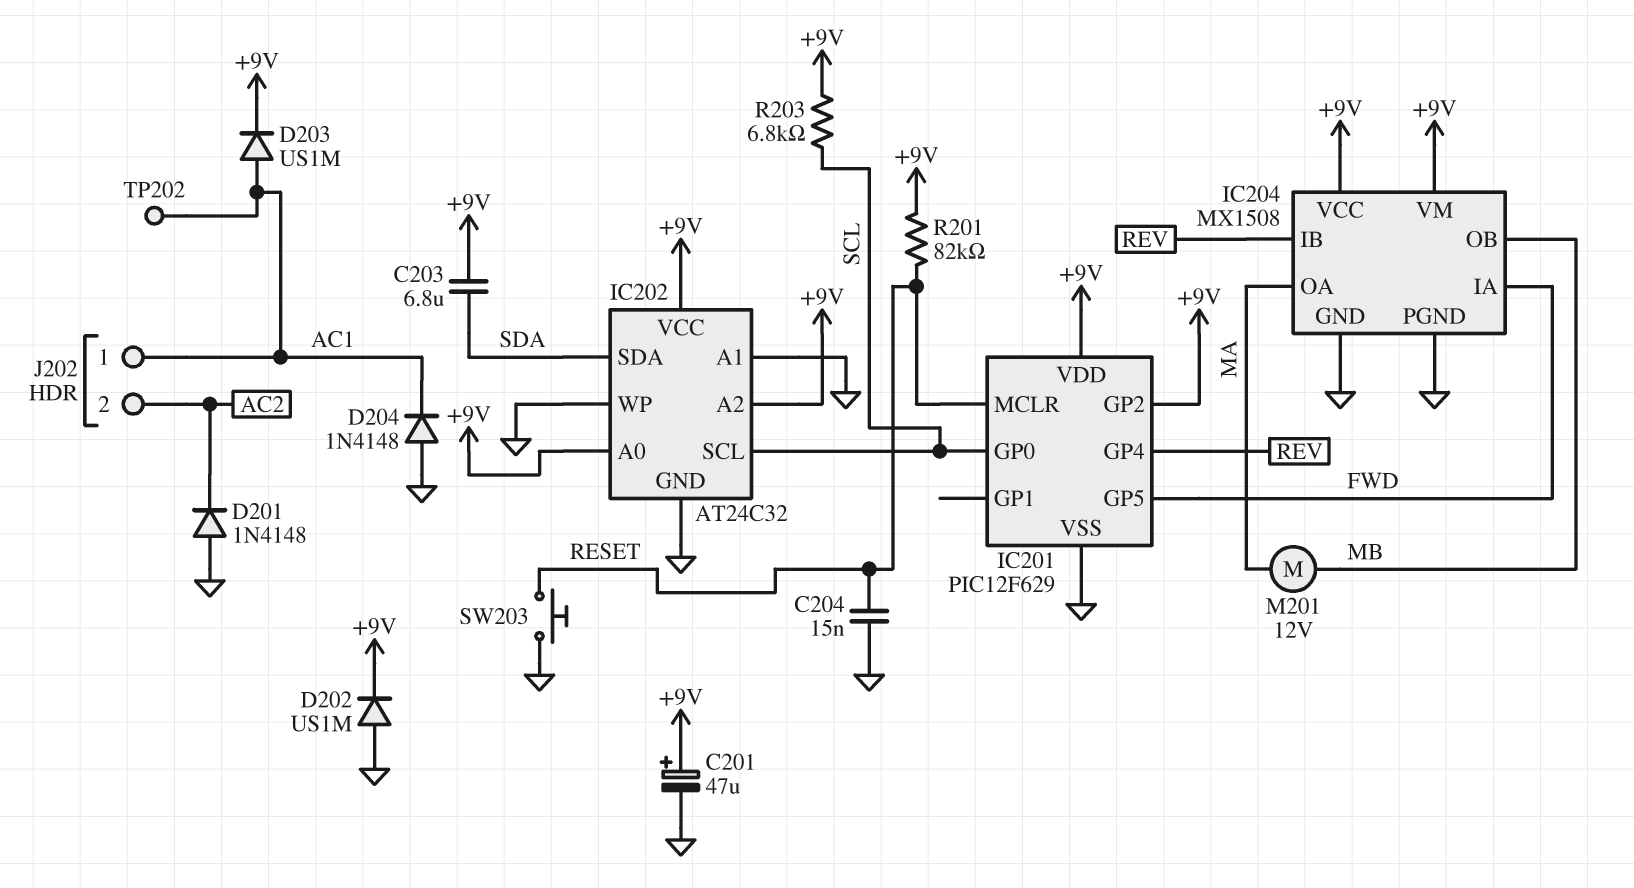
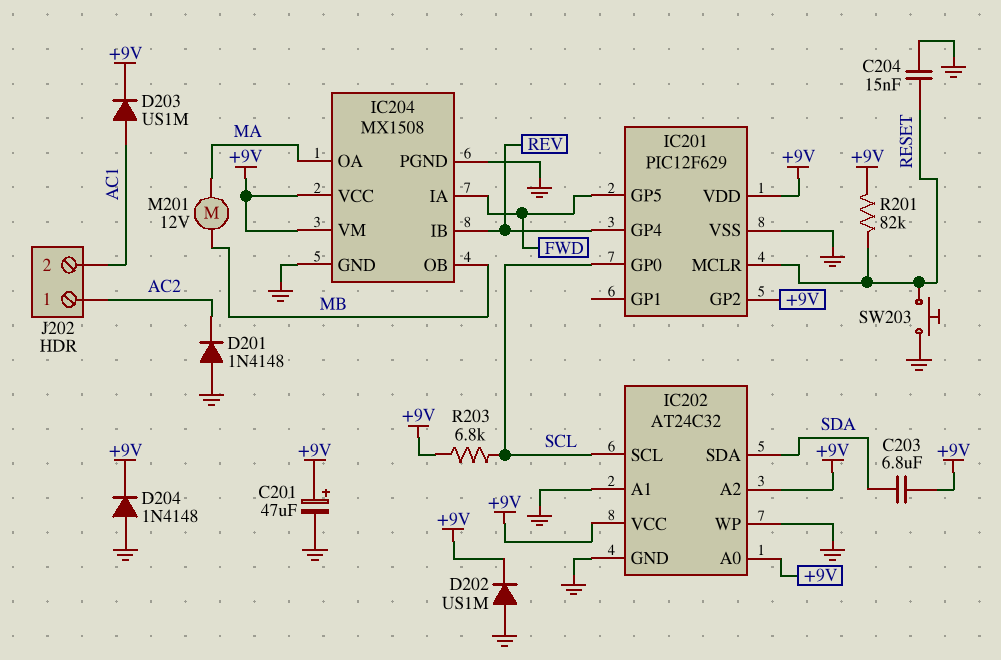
D204: diode 1N4148 (A GND, K AC1) -> diode 1N4148 (A GND, K +9V)
J202 pin 1: AC1 -> AC2
J202 pin 2: AC2 -> AC1
TP202: test point (AC1) -> none

